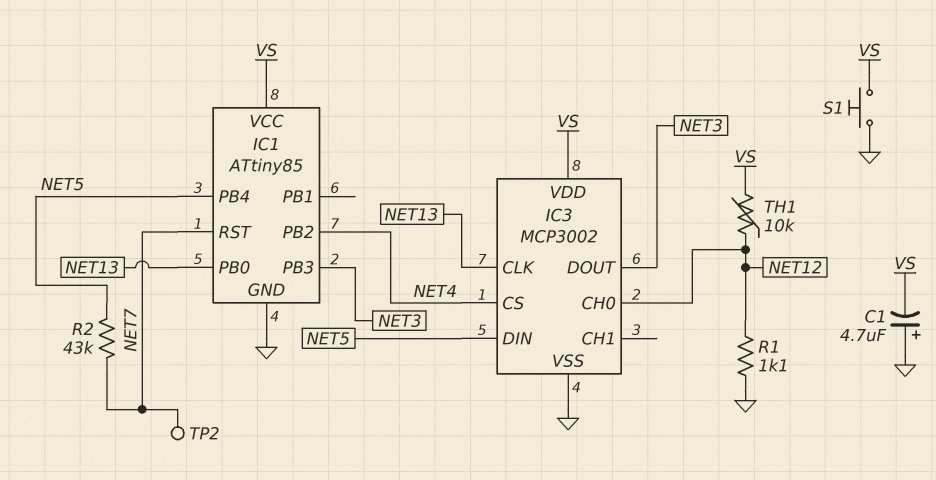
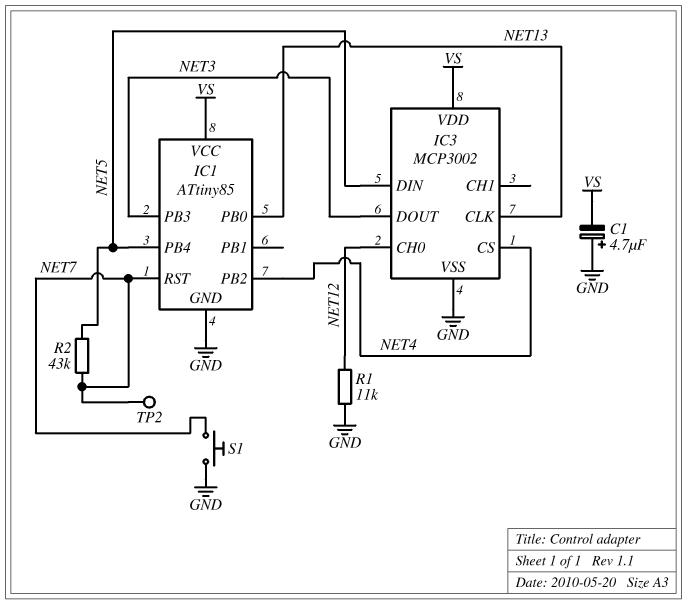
R1: 1.1k (GND, NET12) -> 11k (GND, NET12)
S1: button (GND, VS) -> button (GND, NET7)
TH1: 10k (NET12, VS) -> none

